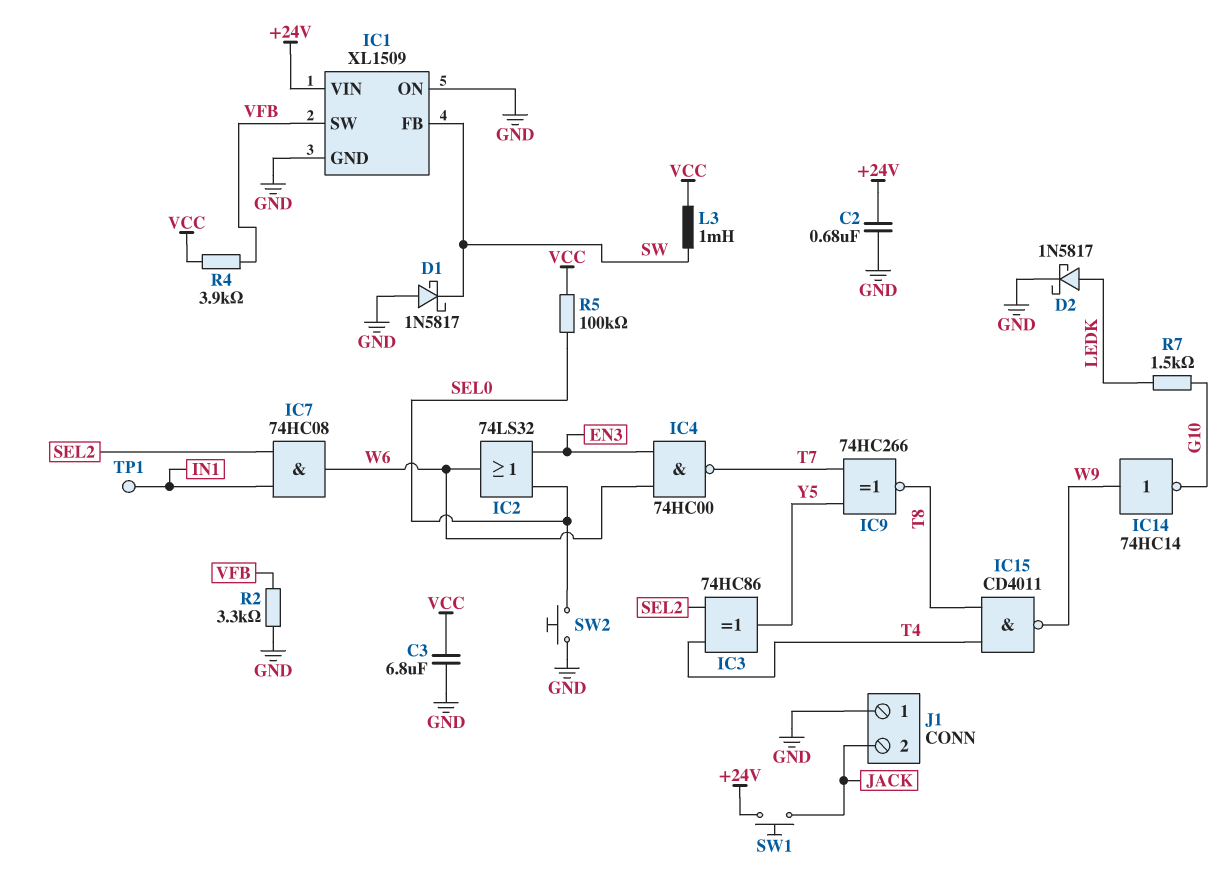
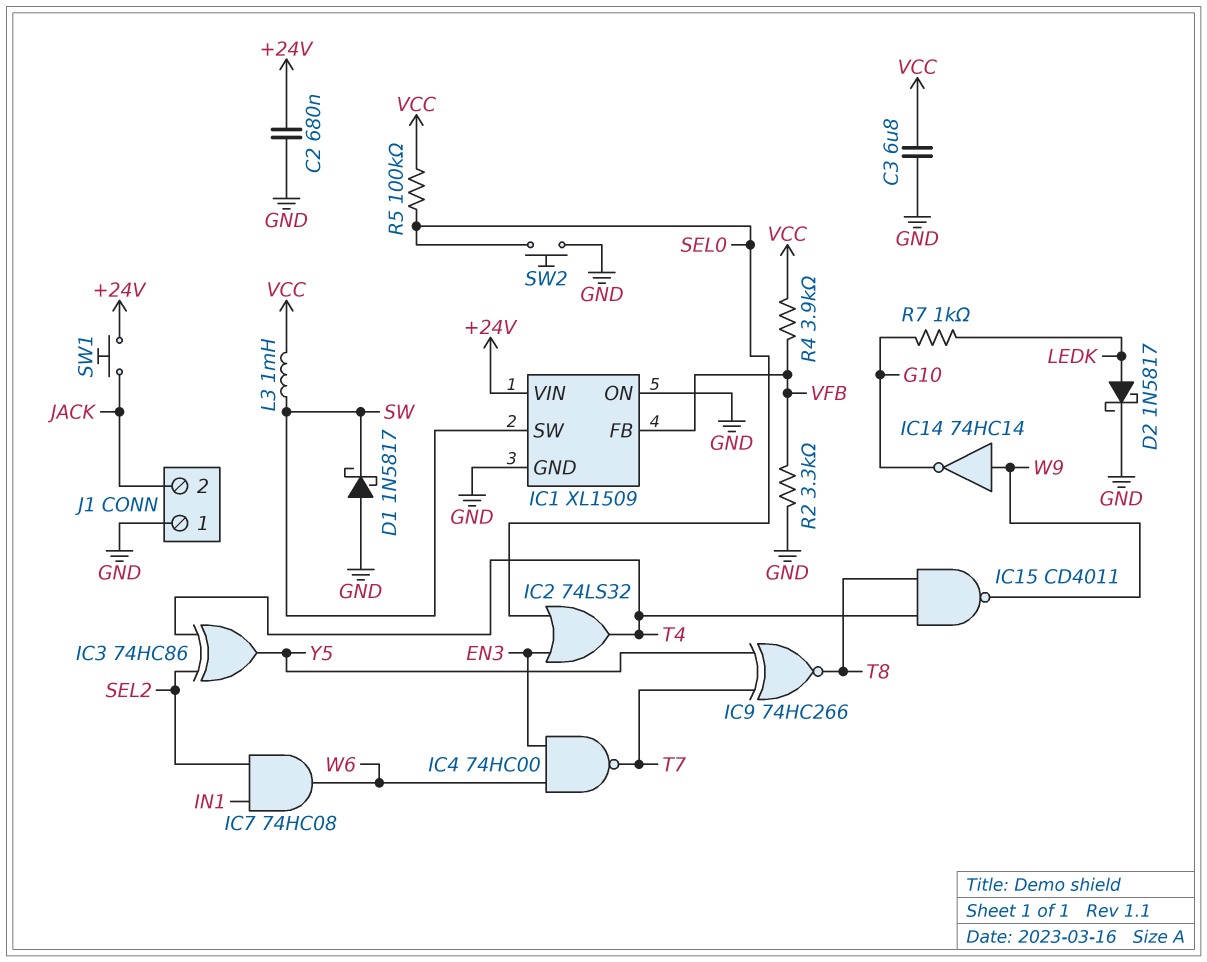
IC1 pin FB: SW -> VFB
IC1 pin SW: VFB -> SW
IC2: OR 74LS32 (in EN3, in SEL0, out W6) -> OR 74LS32 (in EN3, in SEL0, out T4)
R7: 1.5k (G10, LEDK) -> 1k (G10, LEDK)
TP1: test point (IN1) -> none

